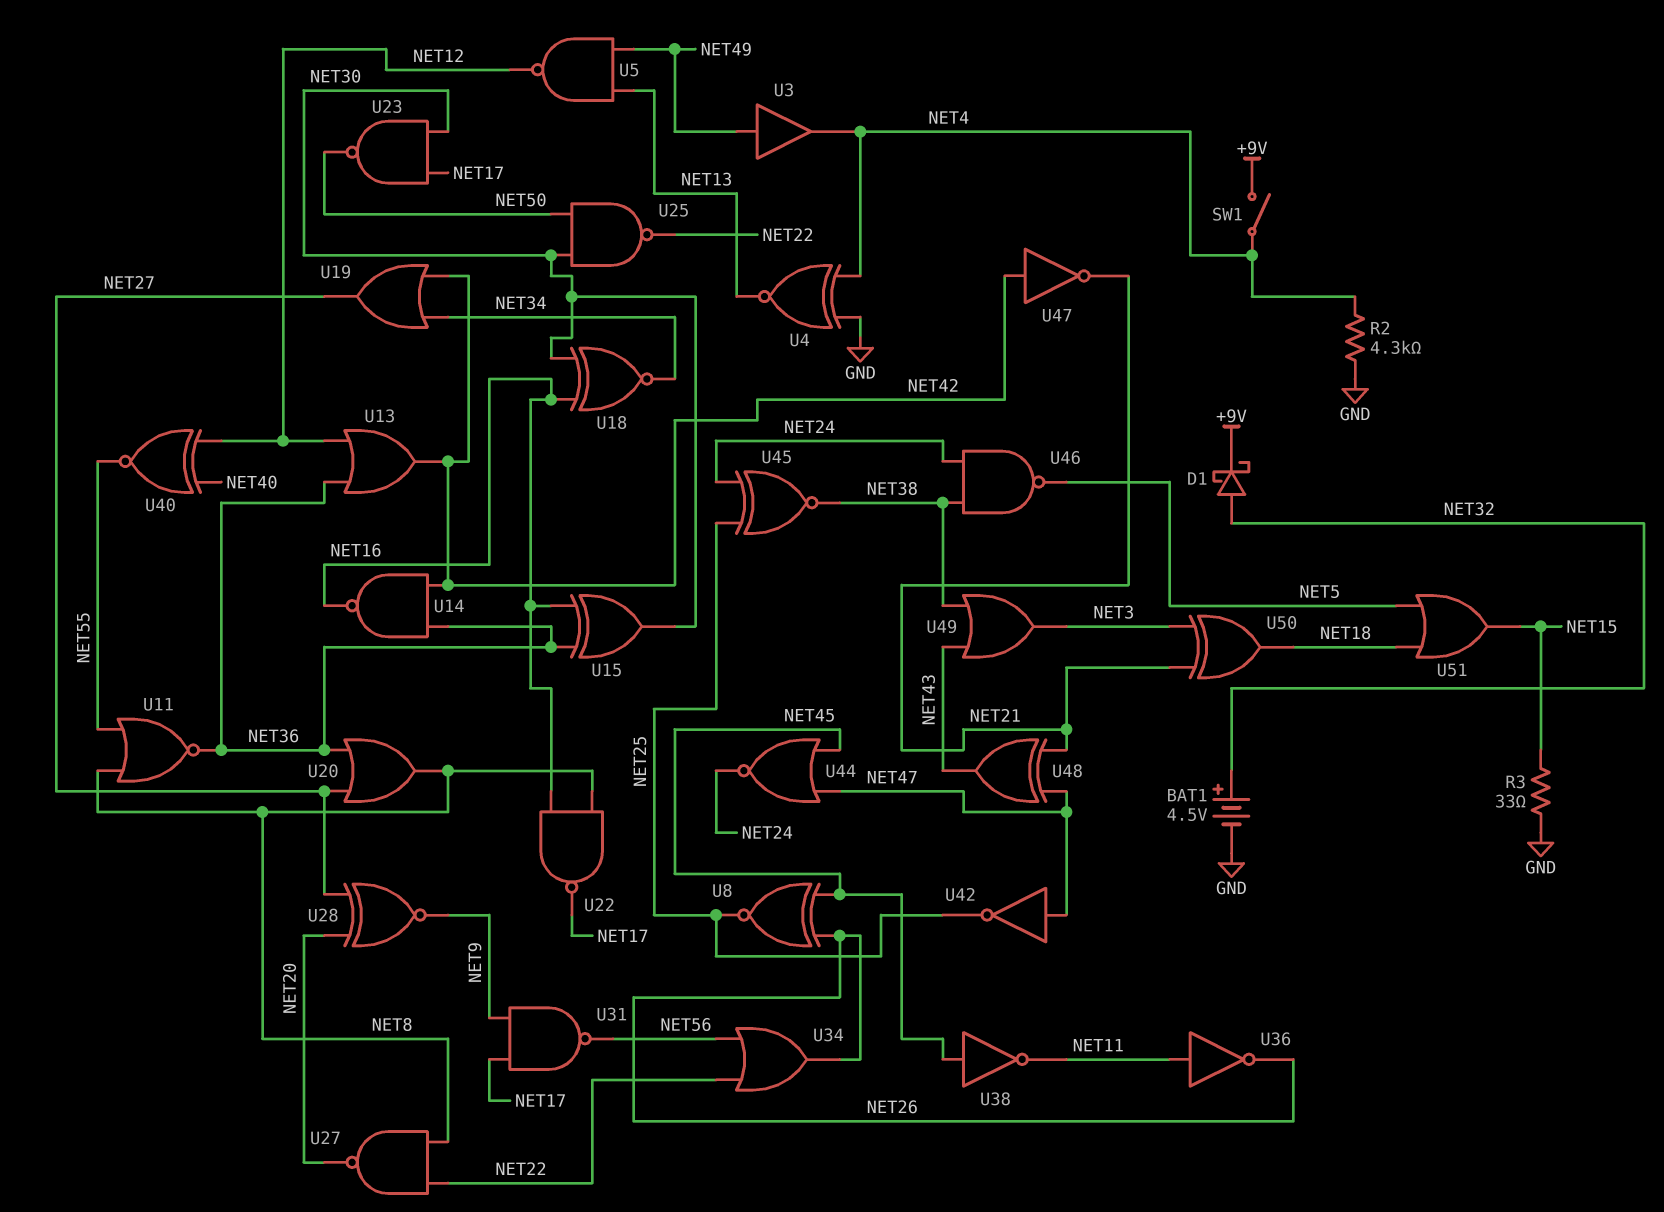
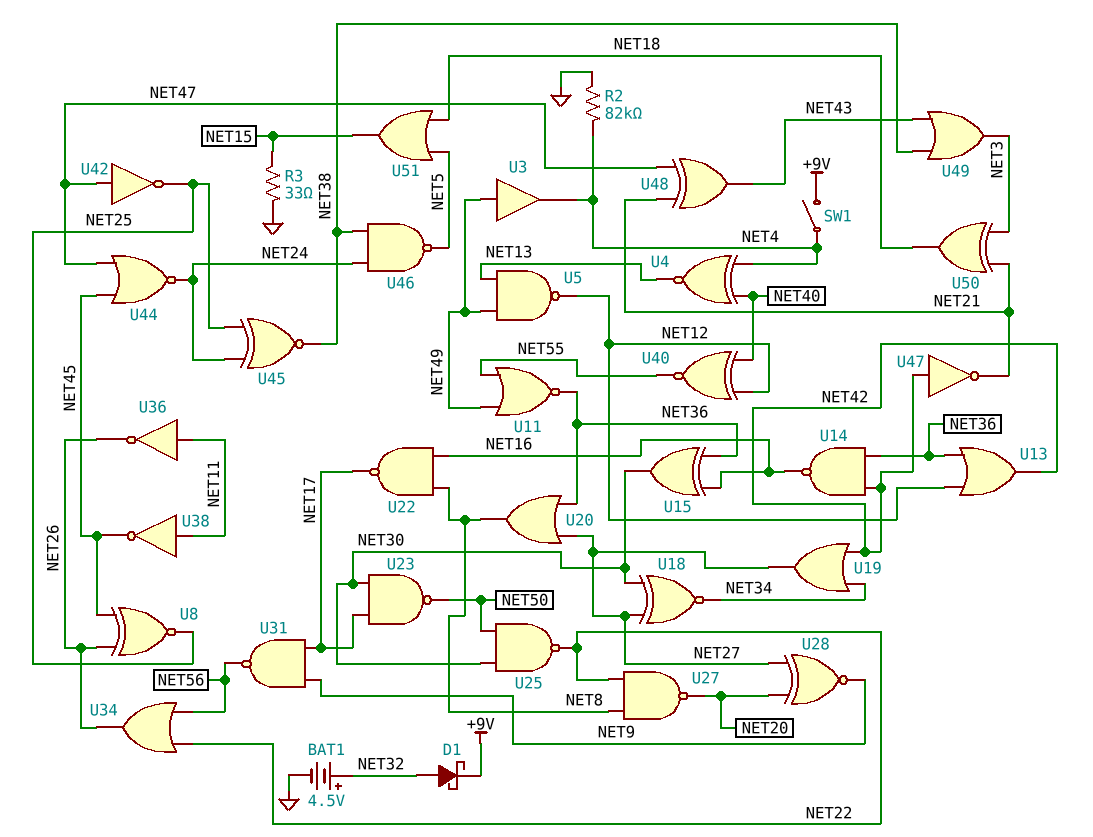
R2: 4.3k (GND, NET4) -> 82k (GND, NET4)
U4: XNOR (in GND, in NET4, out NET13) -> XNOR (in NET4, in NET40, out NET13)
U11: NOR (in NET8, in NET55, out NET36) -> NOR (in NET49, in NET55, out NET36)
U18: XNOR (in NET16, in NET30, out NET34) -> XNOR (in NET27, in NET30, out NET34)
U38: NOT (in NET45, out NET11) -> NOT (in NET11, out NET45)

